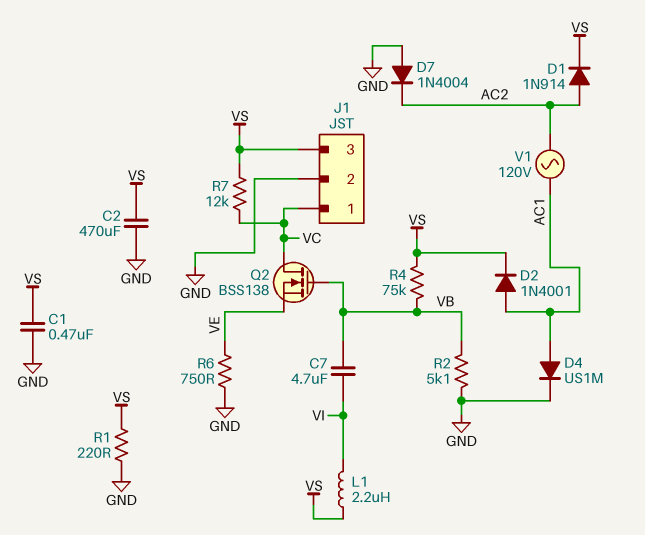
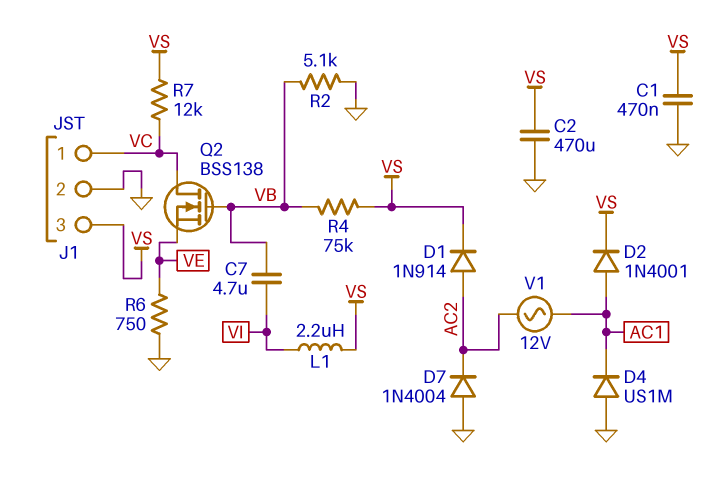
D4: diode US1M (A AC1, K GND) -> diode US1M (A GND, K AC1)
R1: 220 (GND, VS) -> none
V1: AC 120V (AC1, AC2) -> AC 12V (AC1, AC2)

